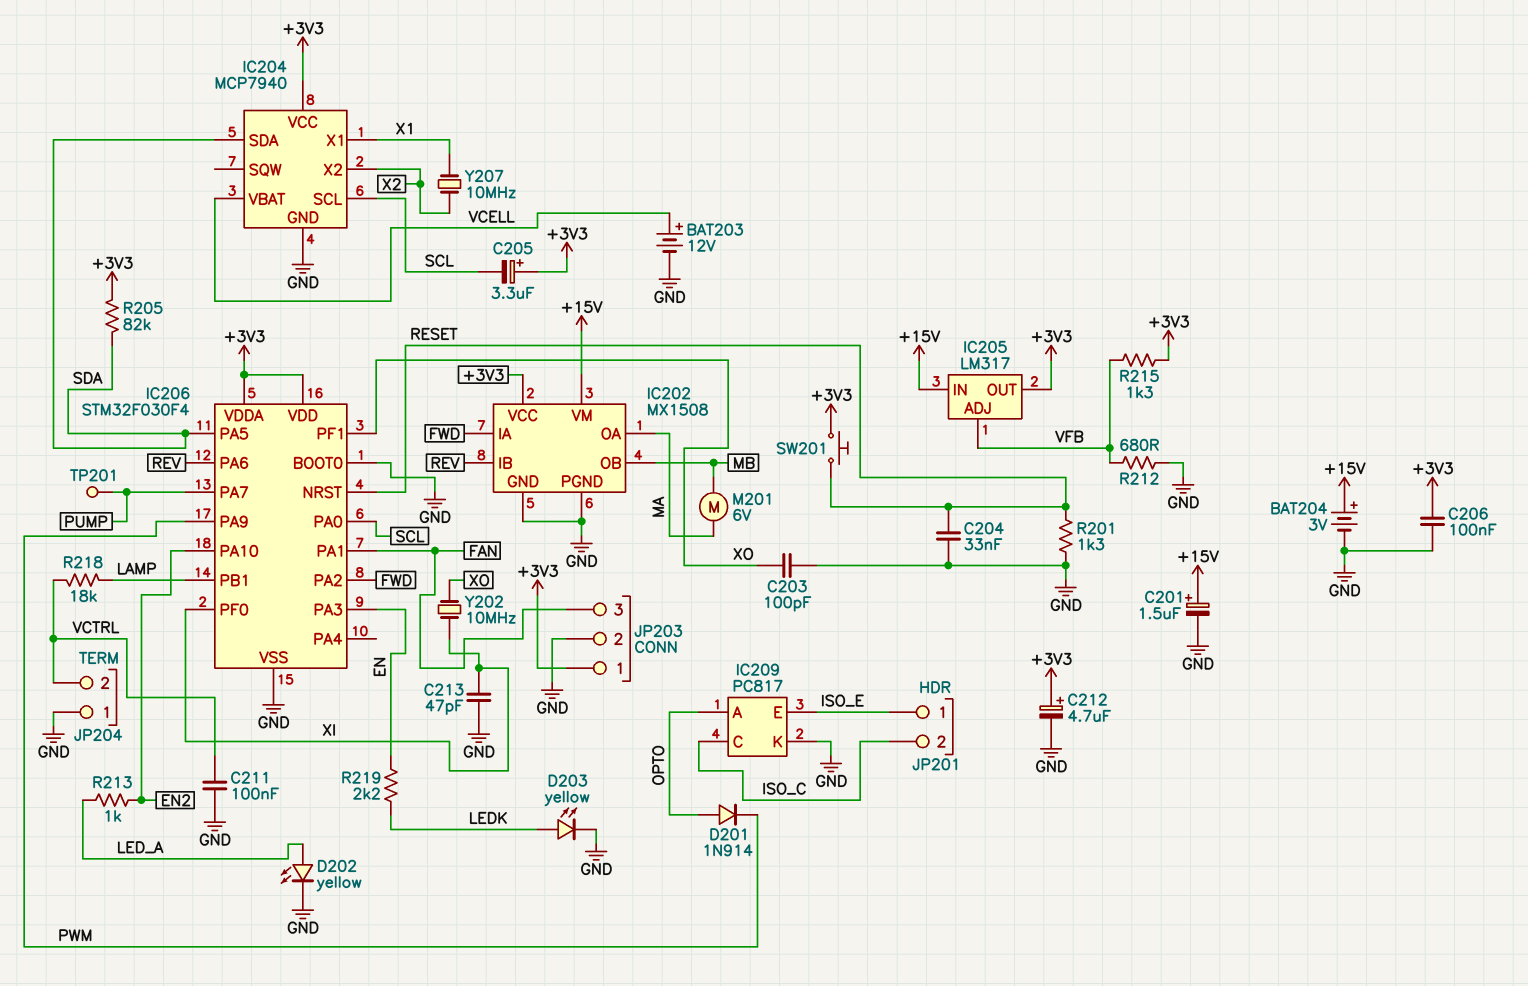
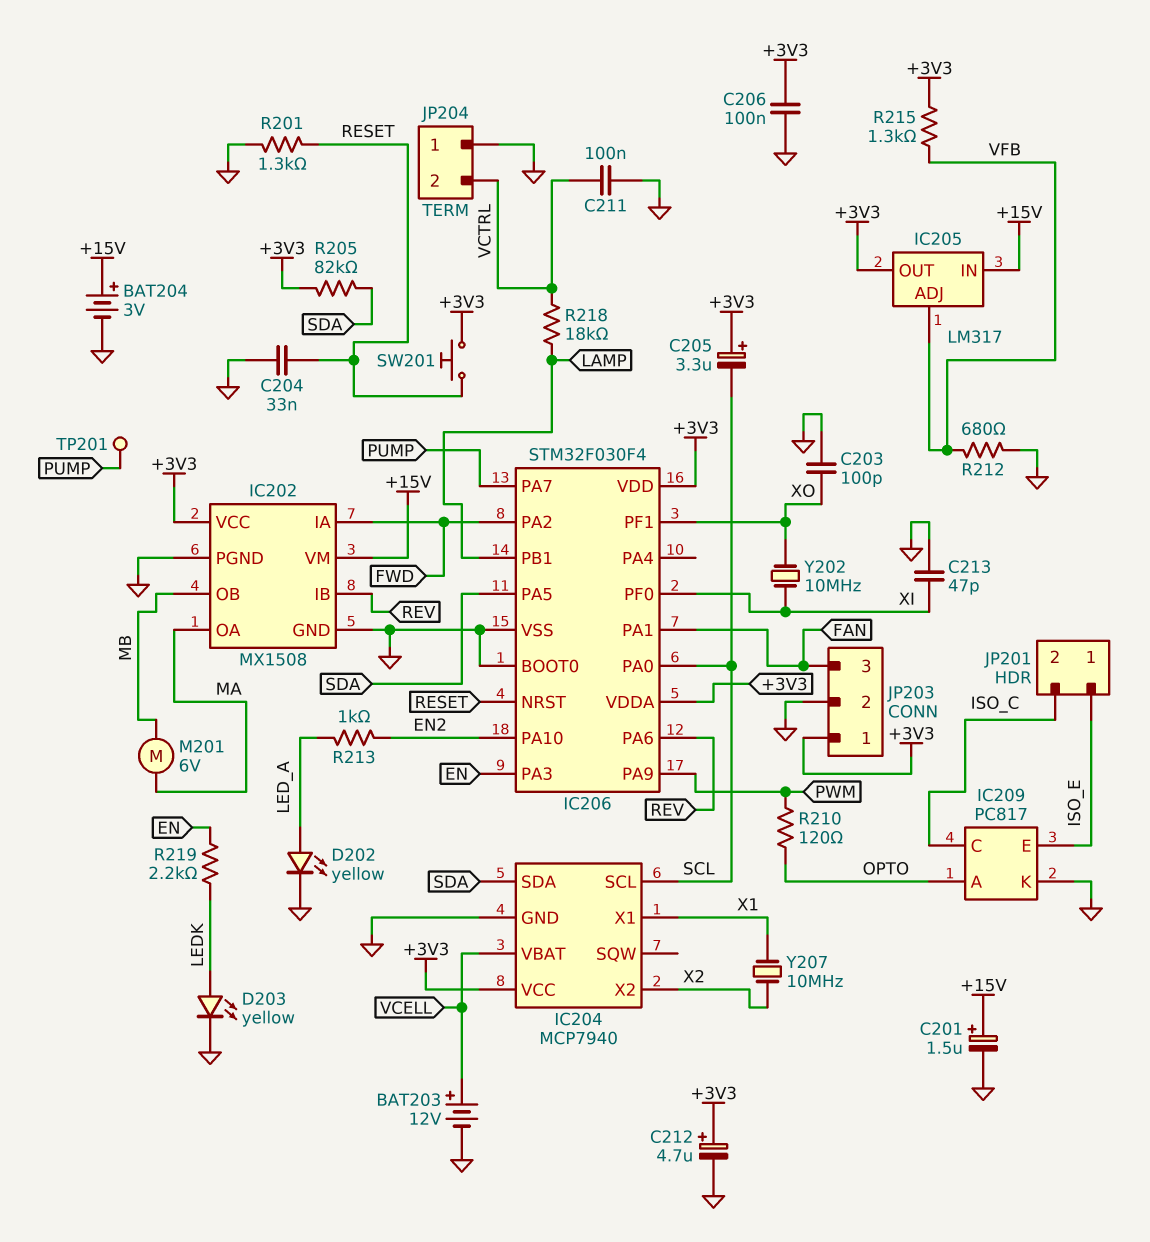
D201: diode 1N914 (A OPTO, K PWM) -> none
R210: none -> 120 (OPTO, PWM)

